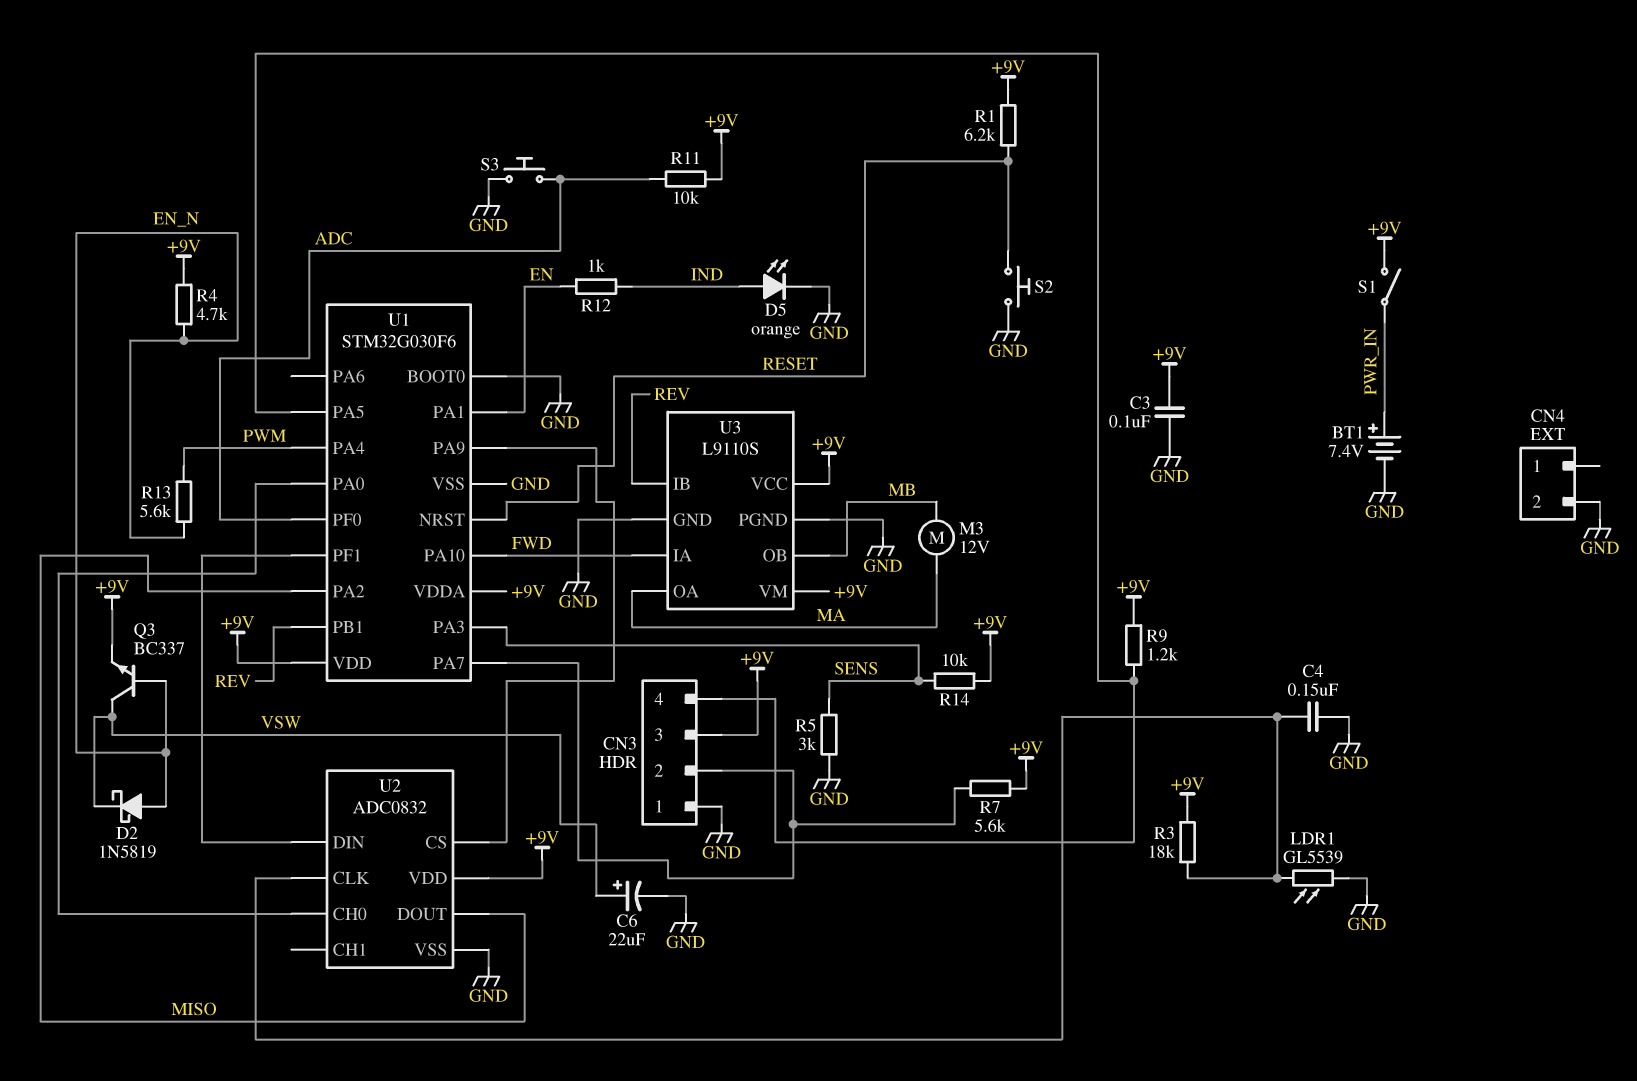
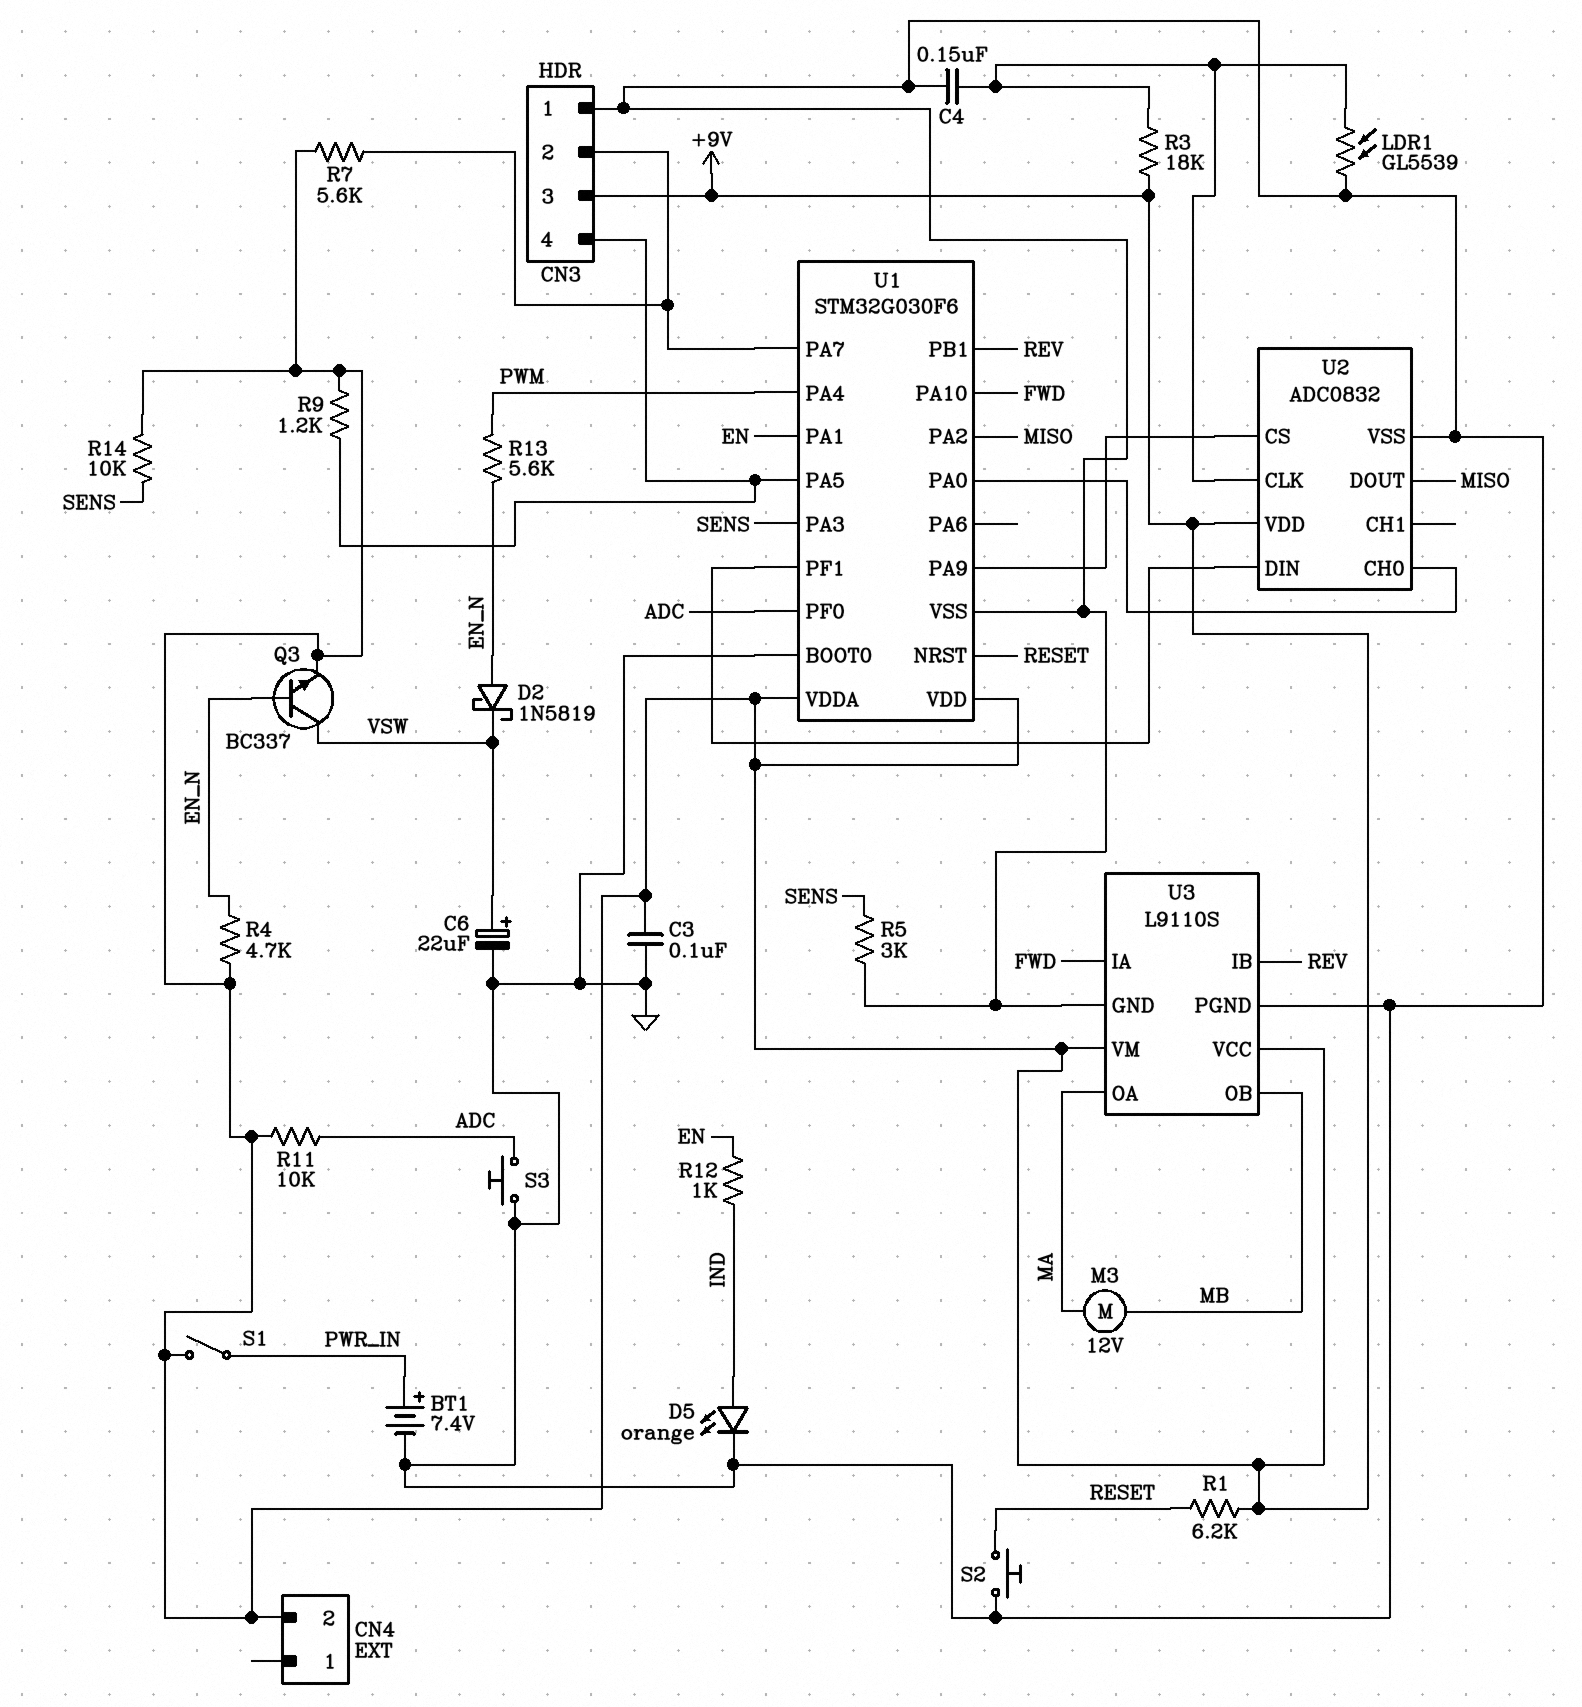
CN4 pin 2: GND -> +9V

